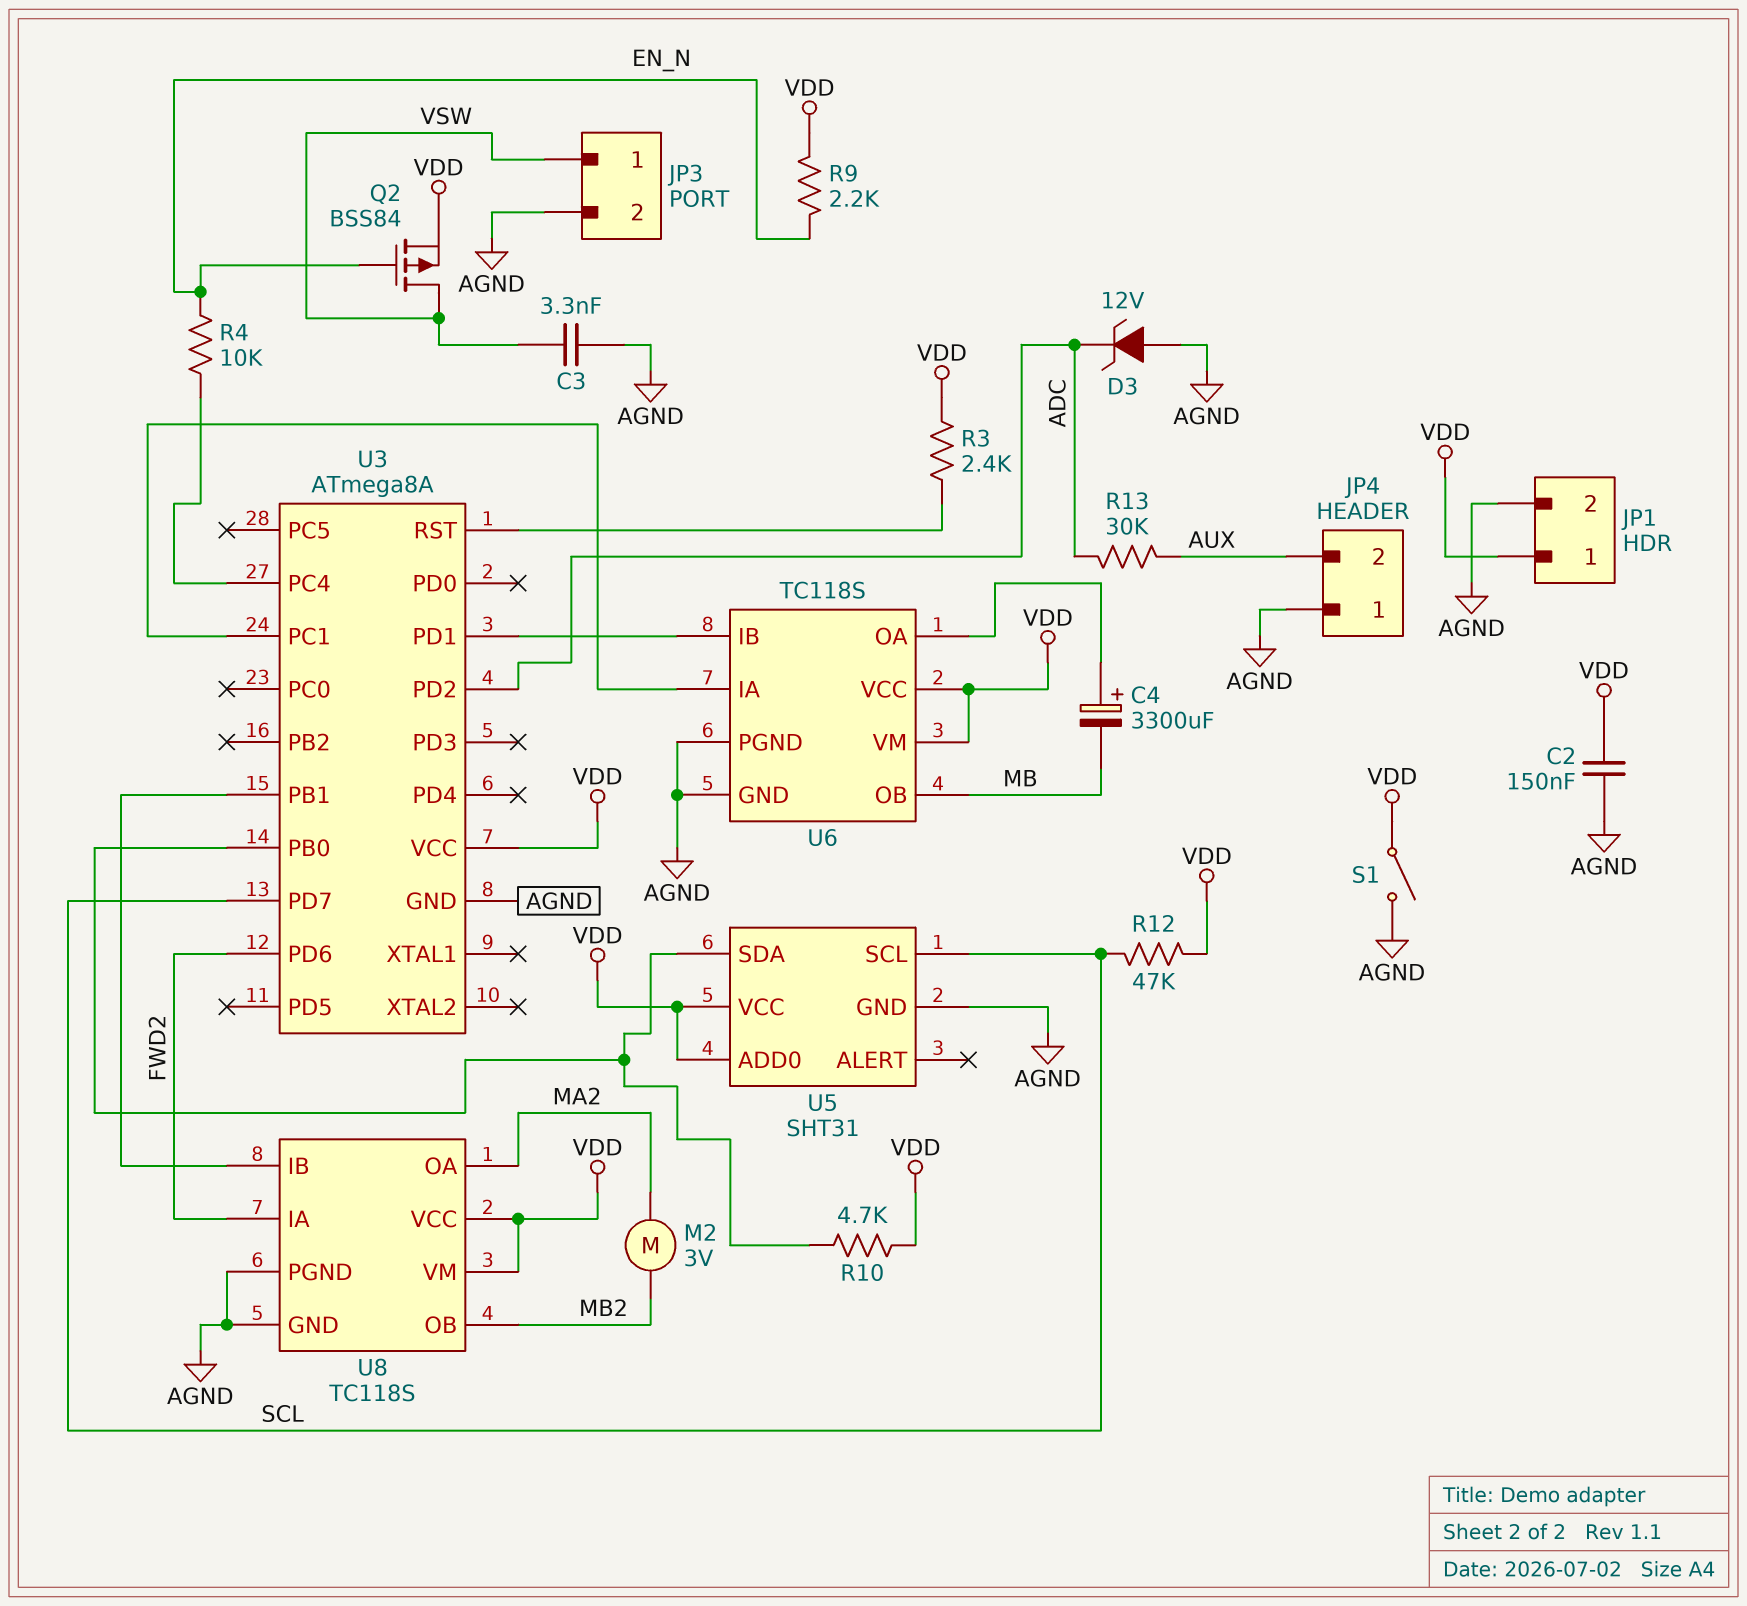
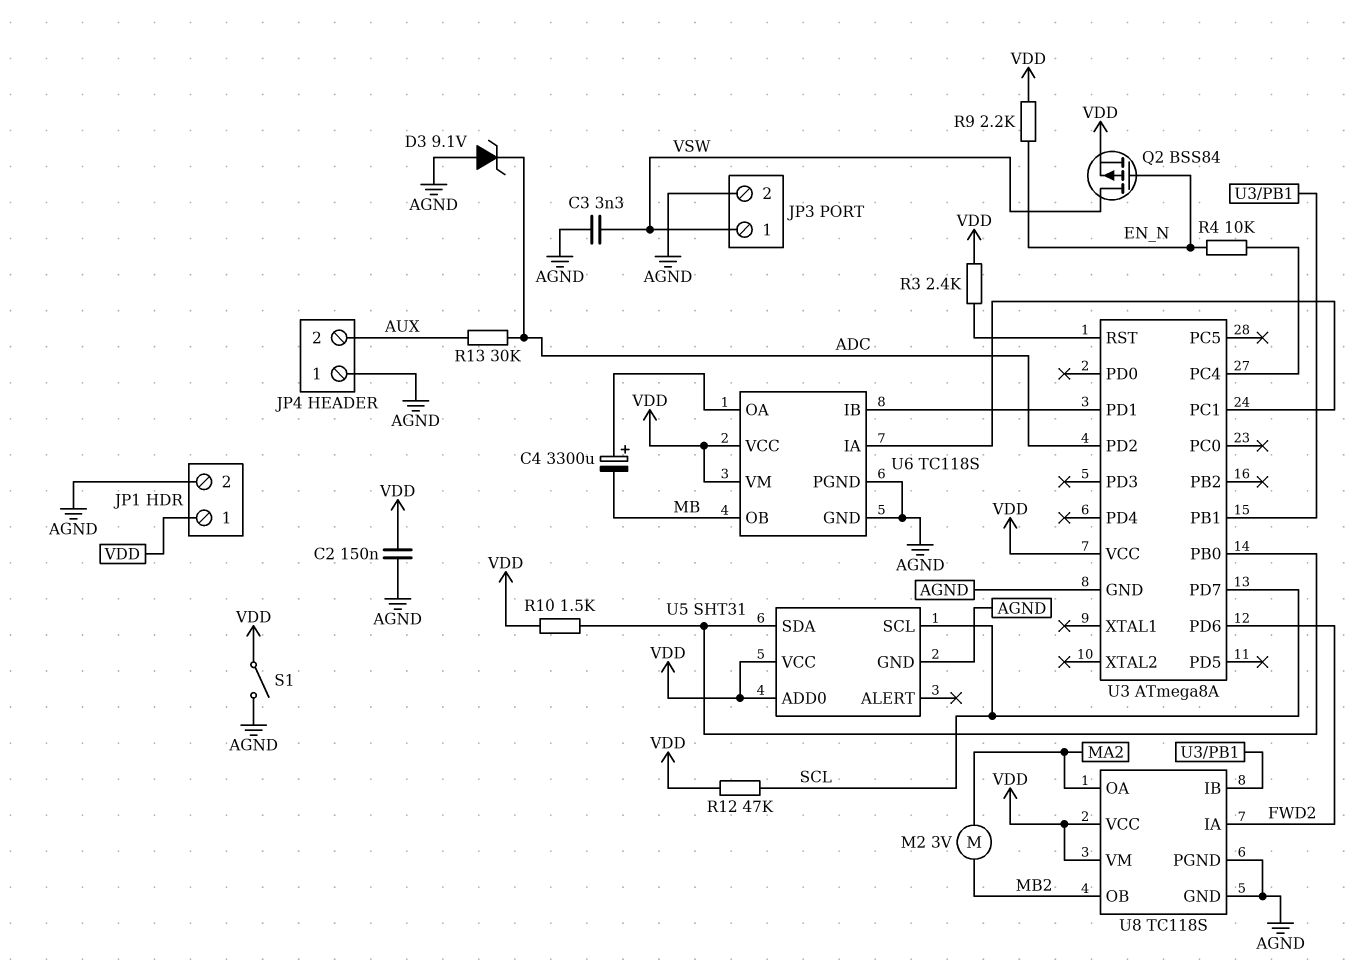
D3: zener 12V (A AGND, K ADC) -> zener 9.1V (A AGND, K ADC)
R10: 4.7k (U3/PB0, VDD) -> 1.5k (U3/PB0, VDD)

